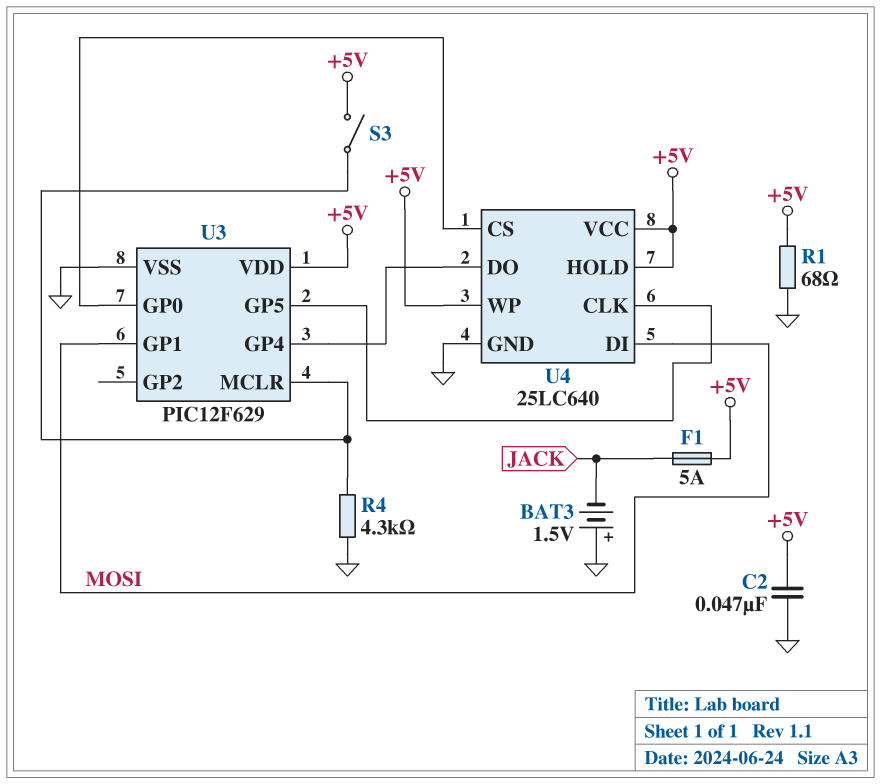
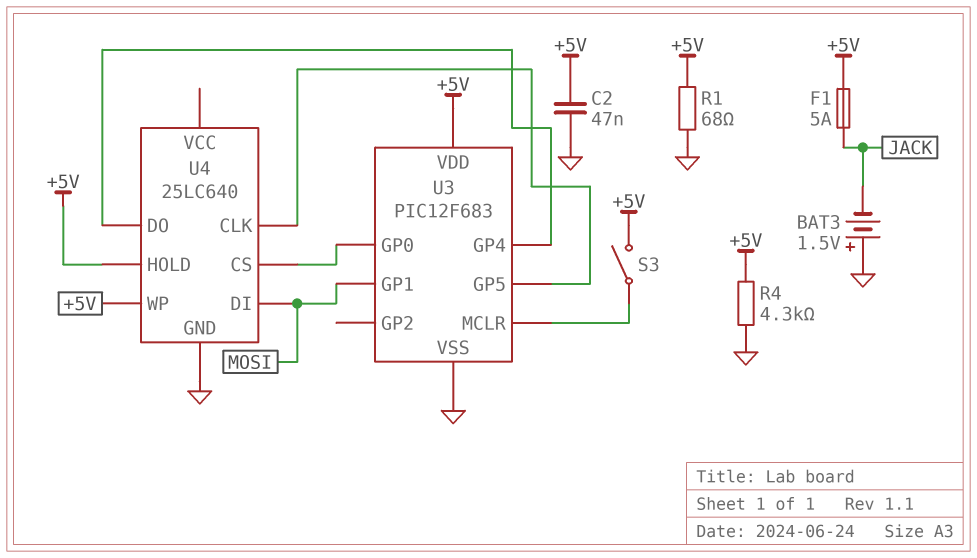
R4: 4.3k (GND, U3/MCLR) -> 4.3k (+5V, GND)
U3: PIC12F629 -> PIC12F683
U4 pin VCC: +5V -> none

